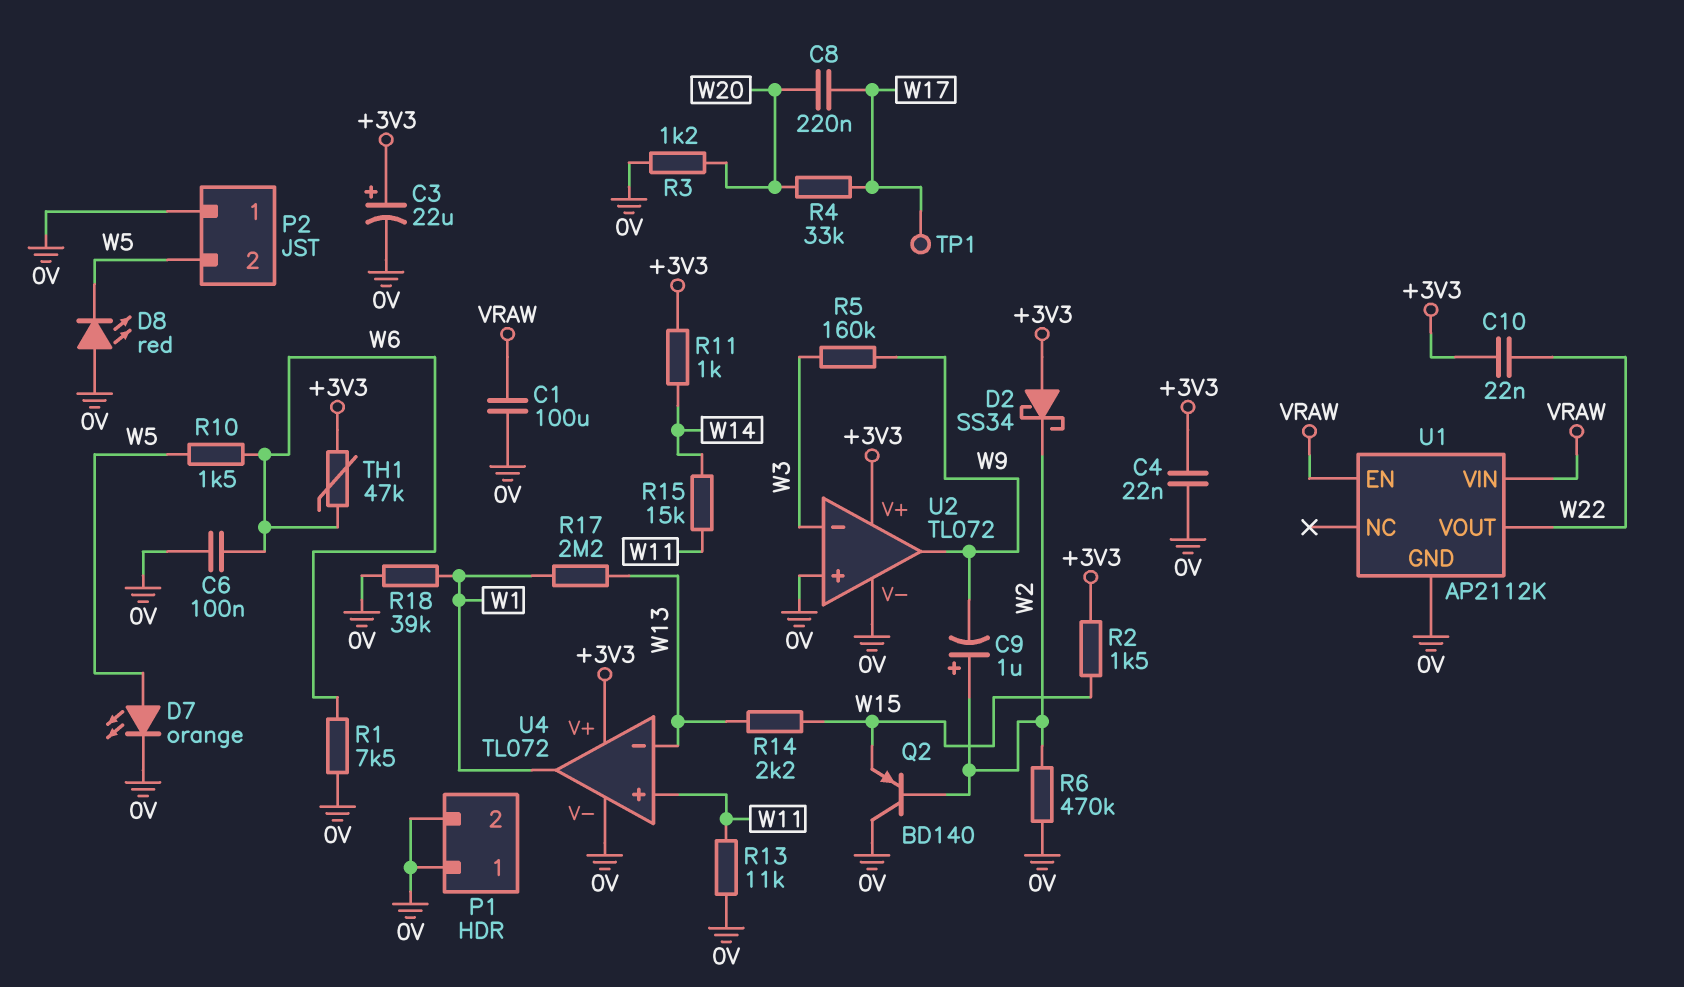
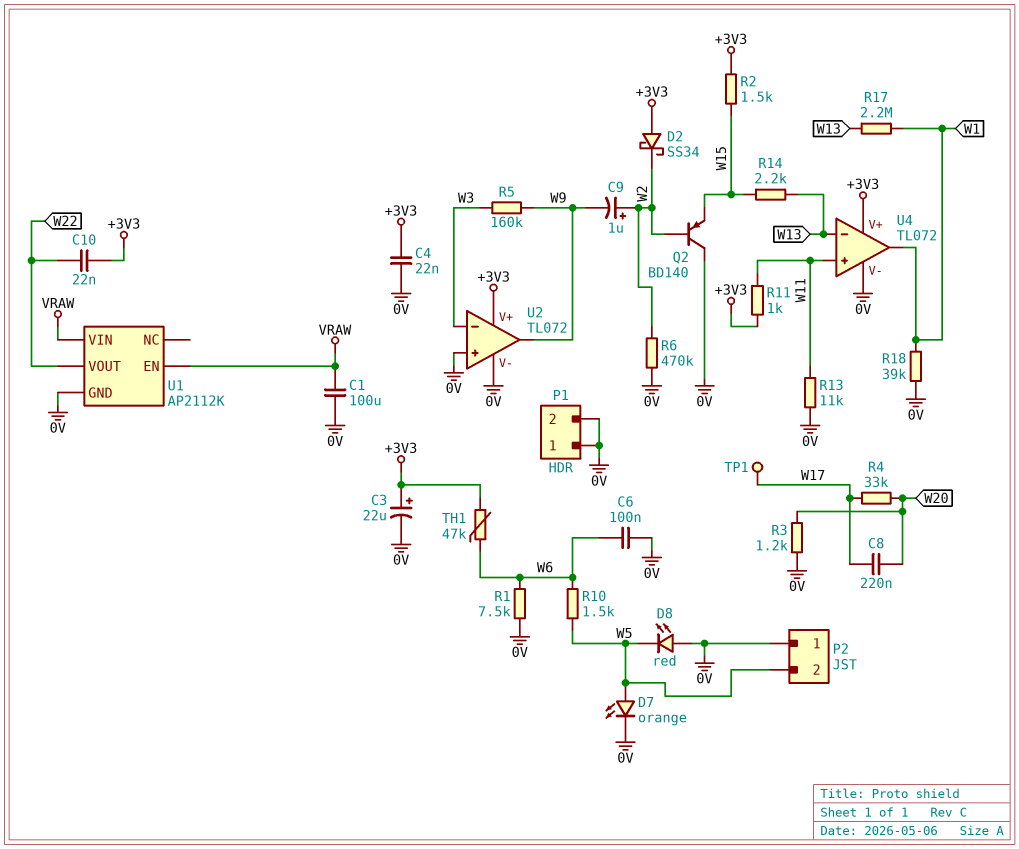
R11: 1k (+3V3, W14) -> 1k (+3V3, W11)
R15: 15k (W11, W14) -> none

